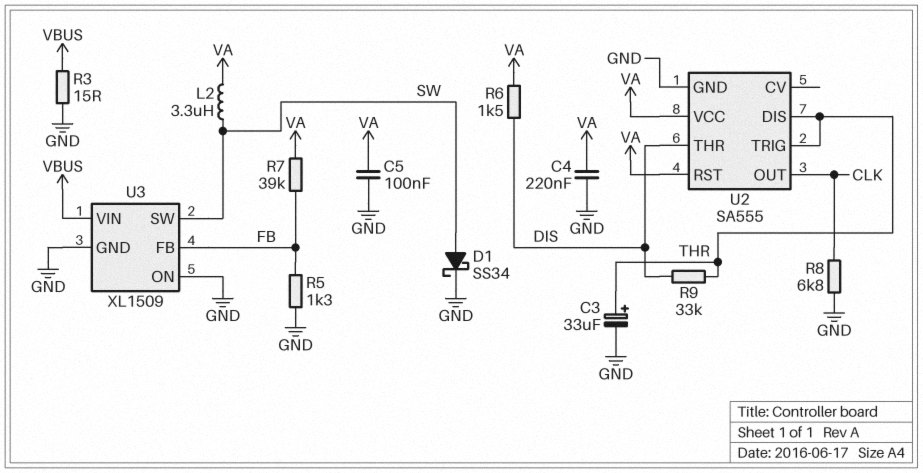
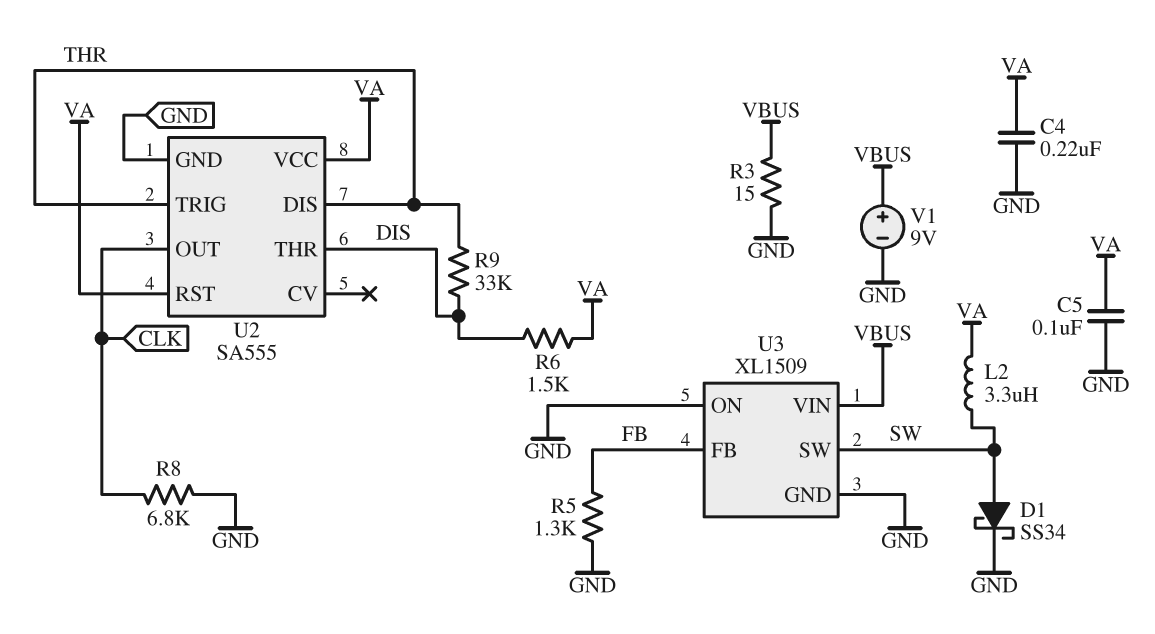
C3: 33uF (plus THR, minus GND) -> none
R7: 39k (FB, VA) -> none
V1: none -> 9V (plus VBUS, minus GND)

